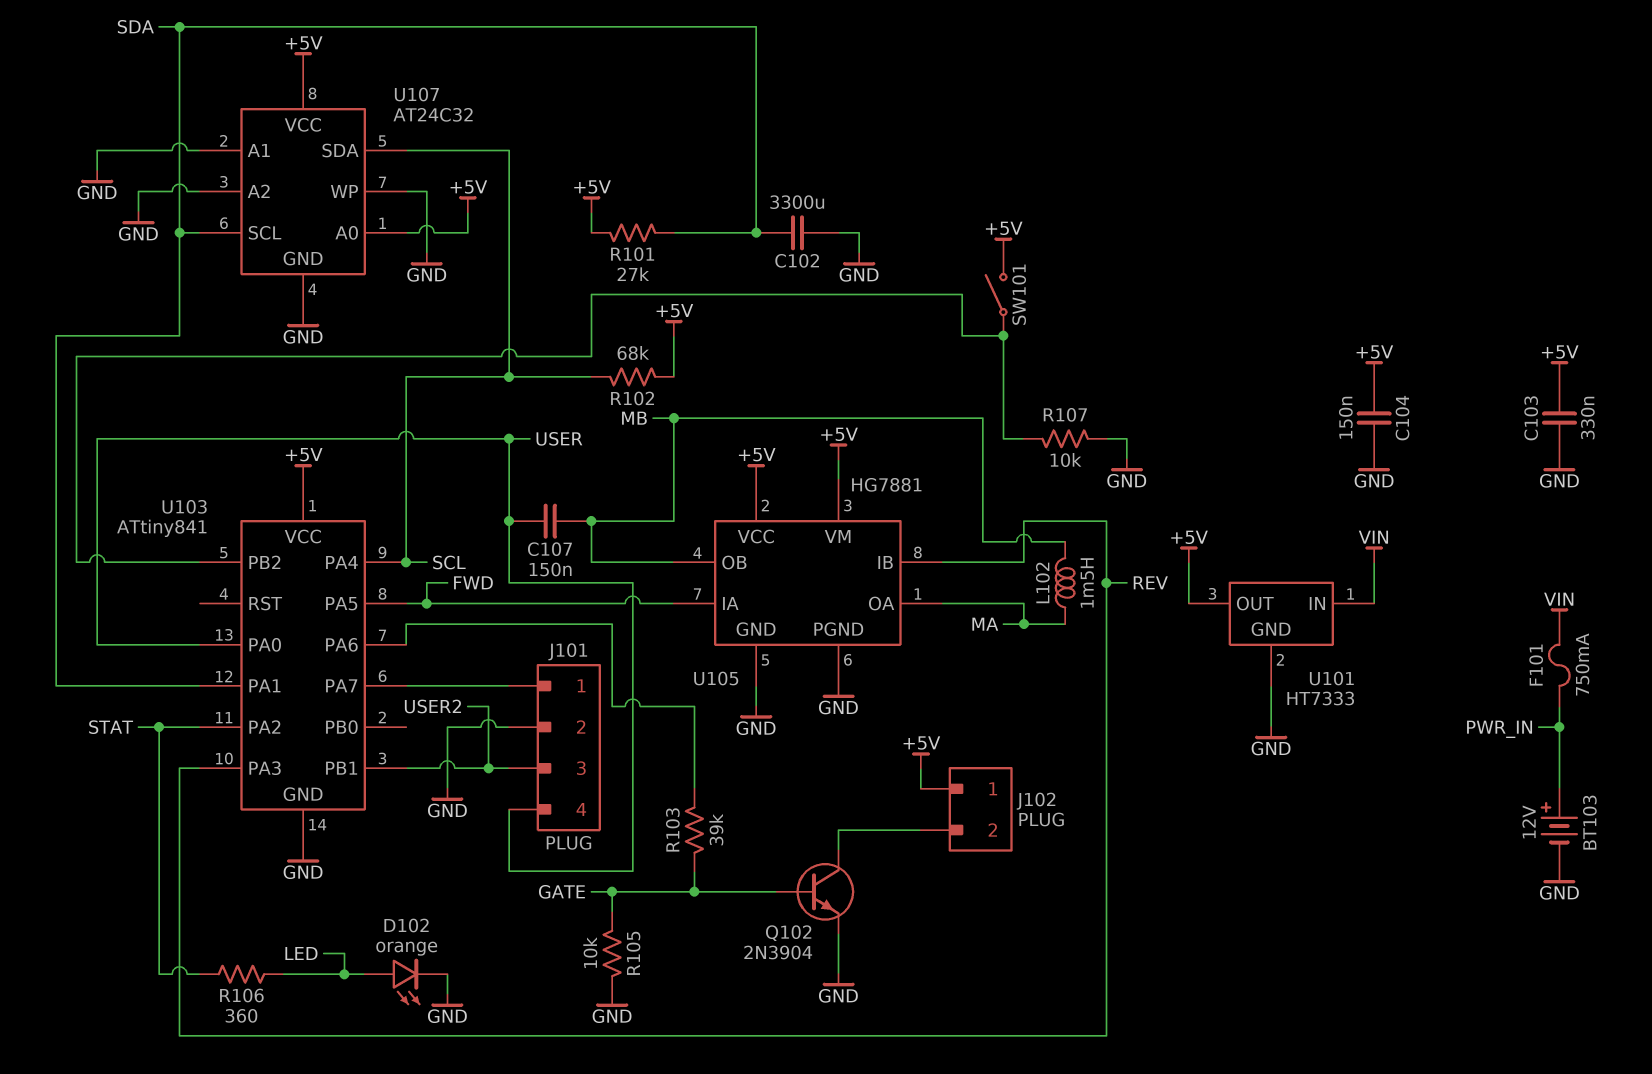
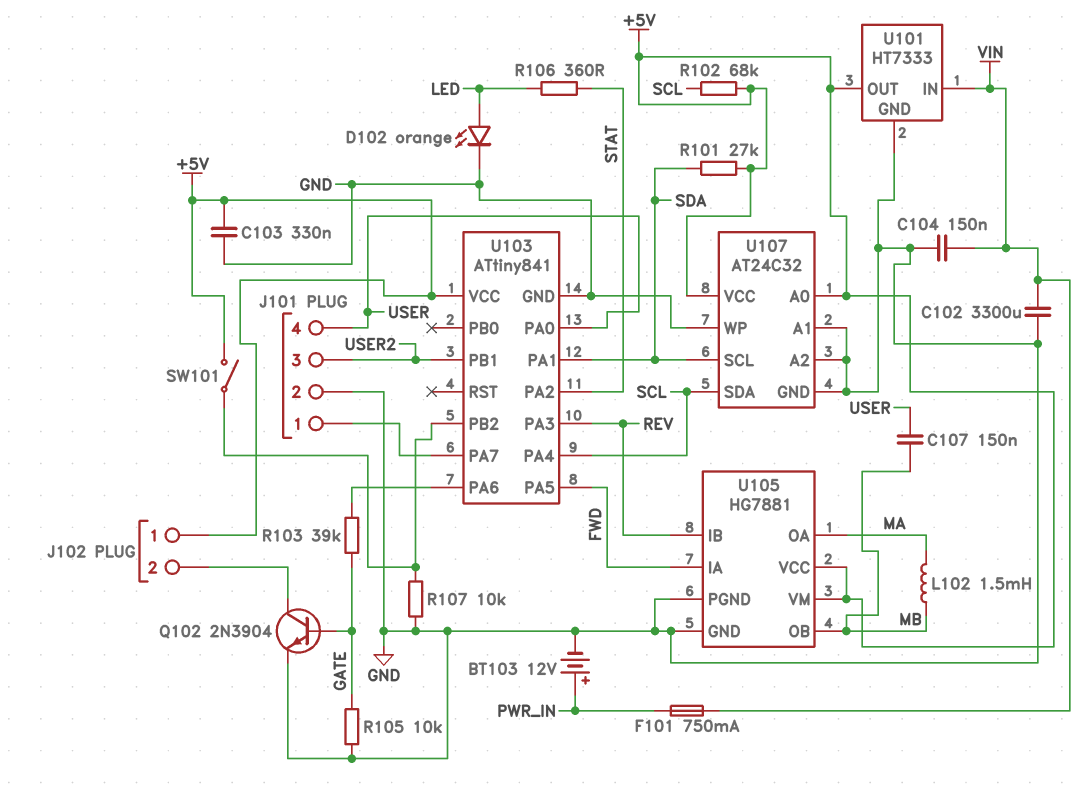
C102: 3300uF (GND, SDA) -> 3300uF (GND, VIN)
C104: 150nF (+5V, GND) -> 150nF (GND, VIN)

